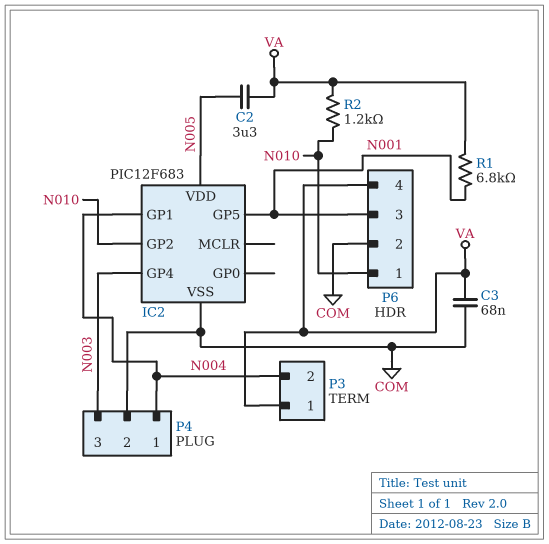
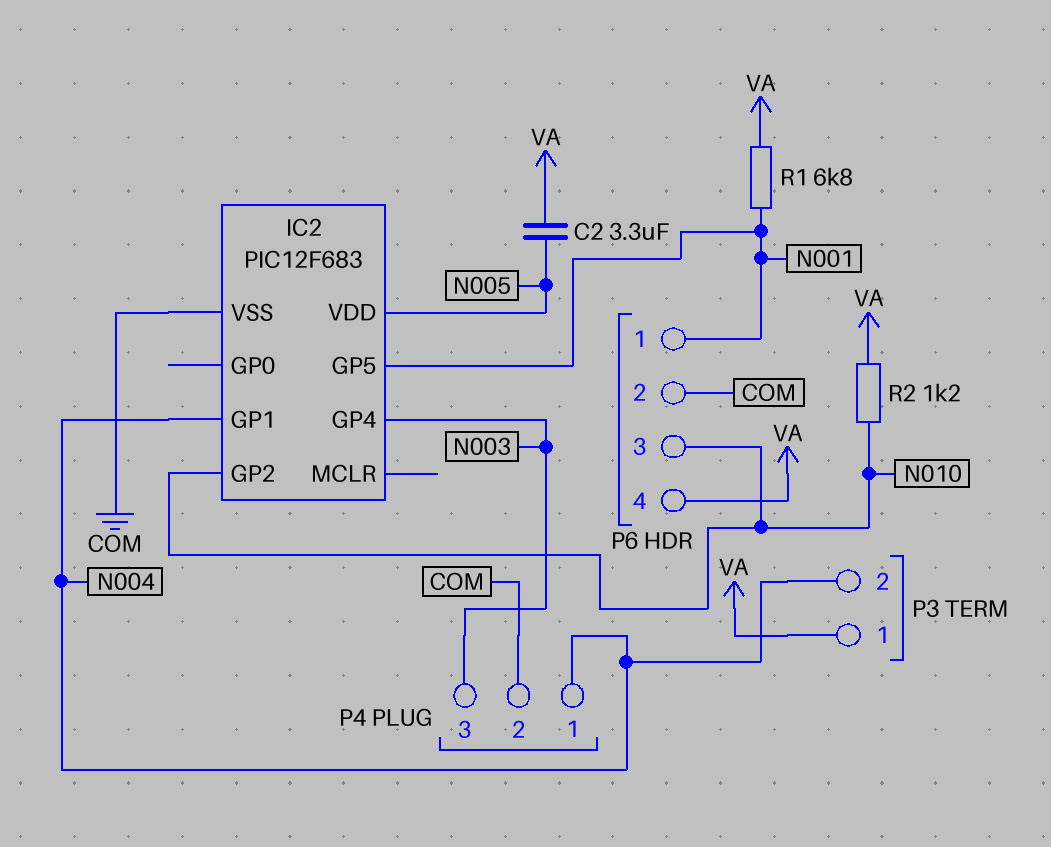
C3: 68nF (COM, VA) -> none
P6 pin 1: N010 -> N001
P6 pin 3: N001 -> N010

